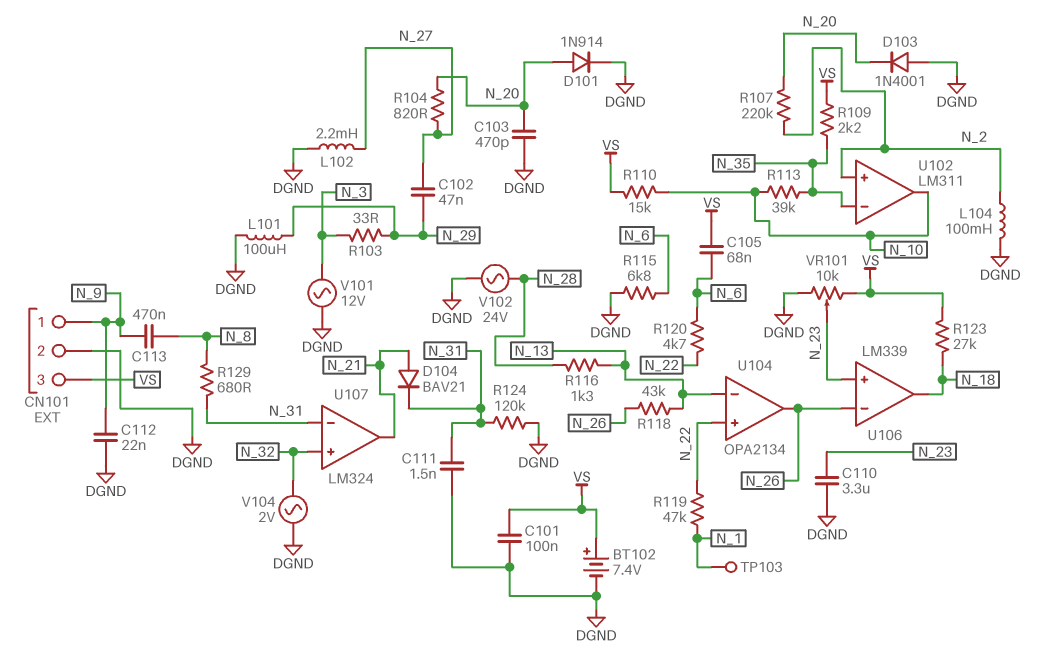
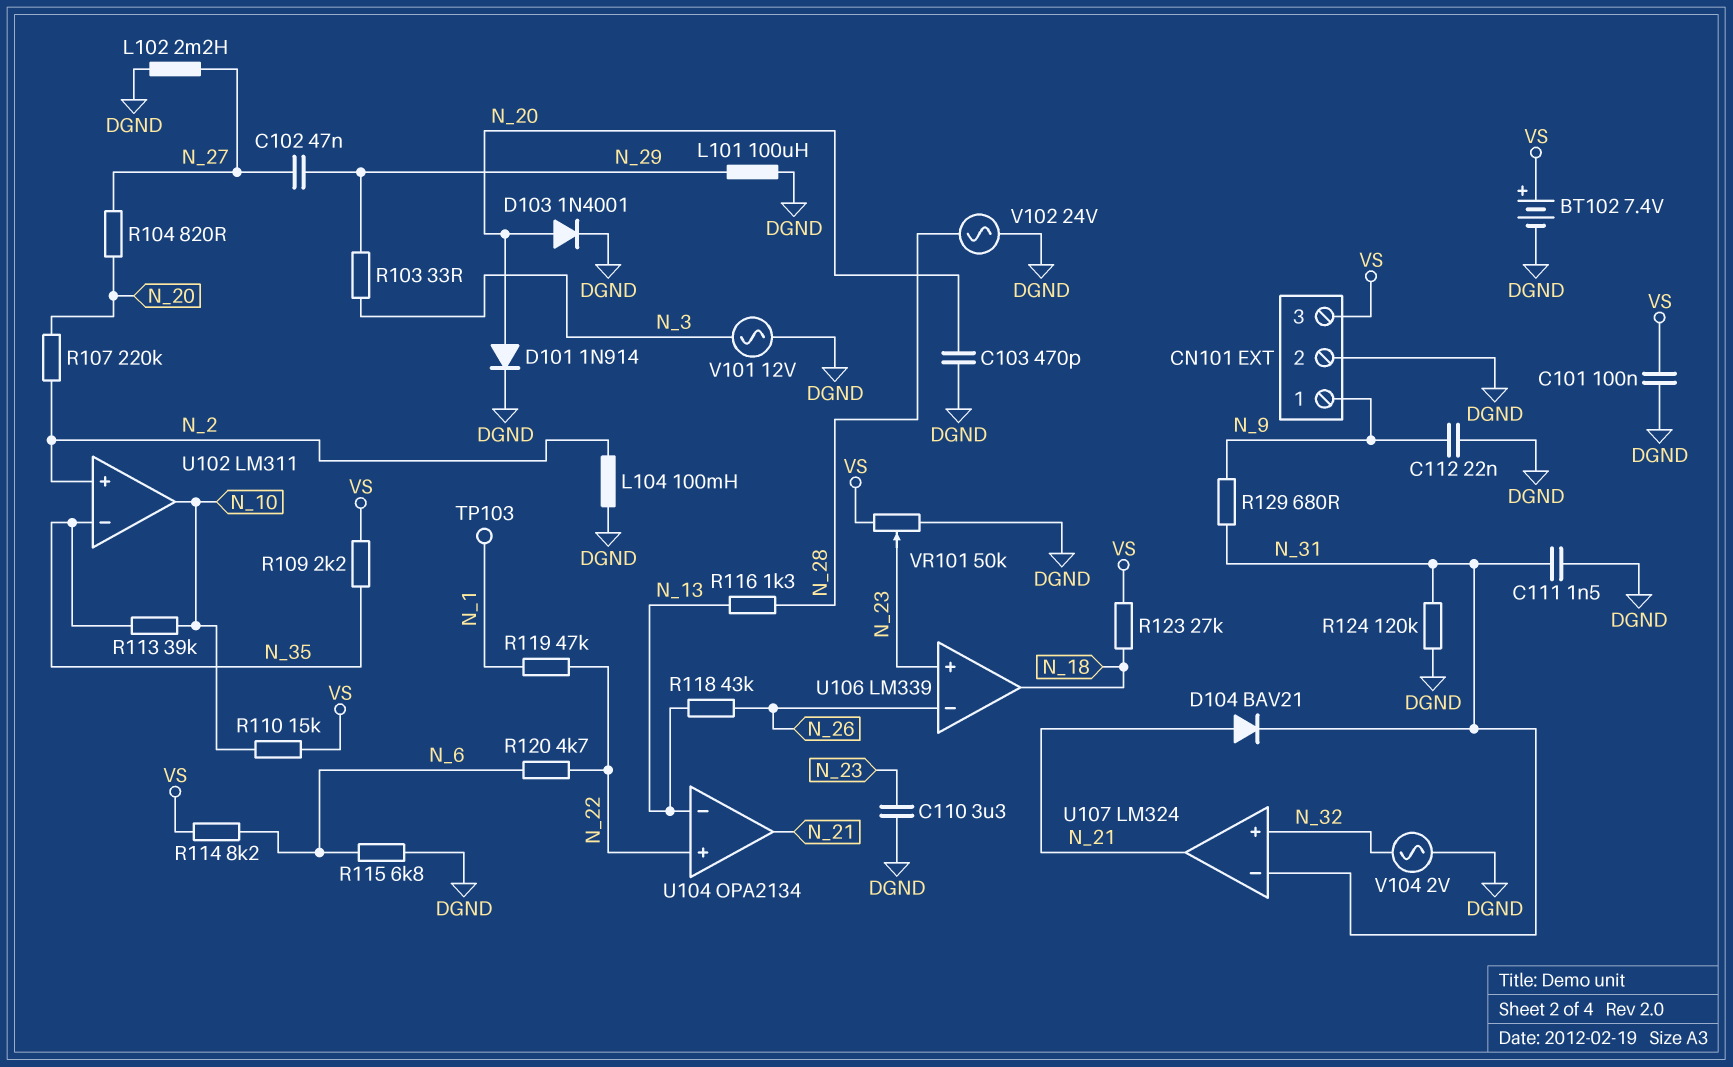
C105: 68nF (N_6, VS) -> none
C113: 470nF (N_8, N_9) -> none
D103: diode 1N4001 (A DGND, K N_20) -> diode 1N4001 (A N_20, K DGND)
R114: none -> 8.2k (N_6, VS)
R129: 680 (N_8, N_31) -> 680 (N_9, N_31)
U104 pin out: N_26 -> N_21
VR101: 10k (DGND, VS, wiper N_23) -> 50k (DGND, VS, wiper N_23)

